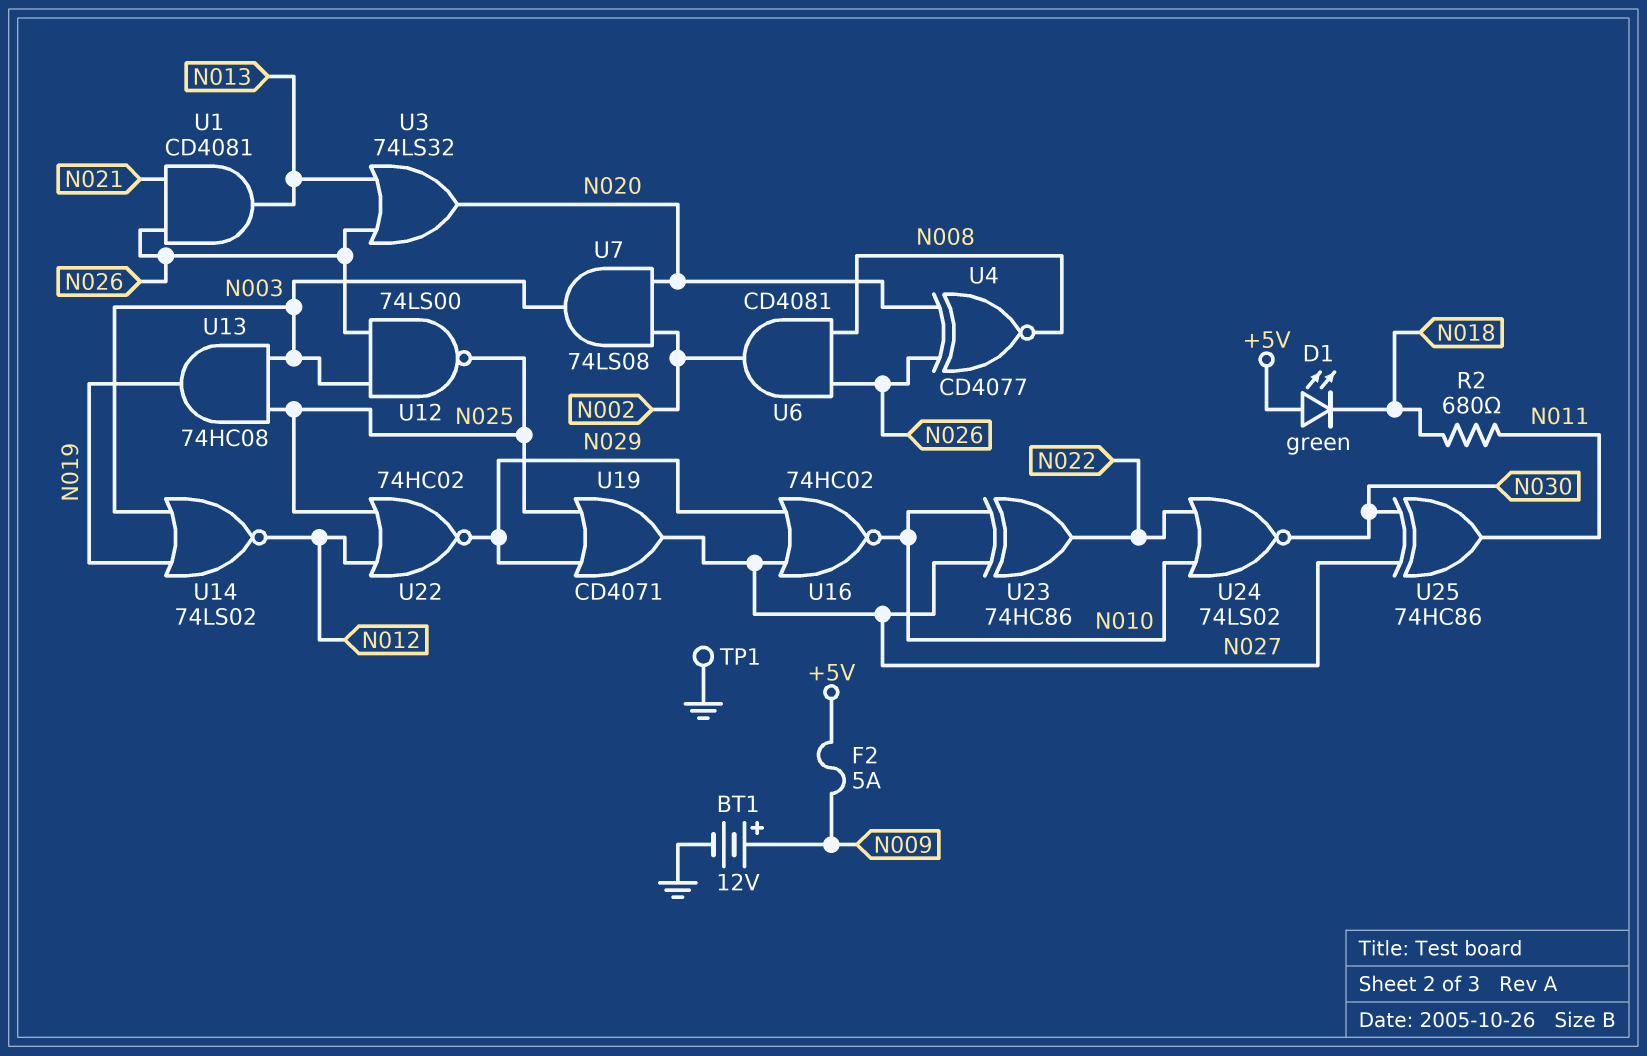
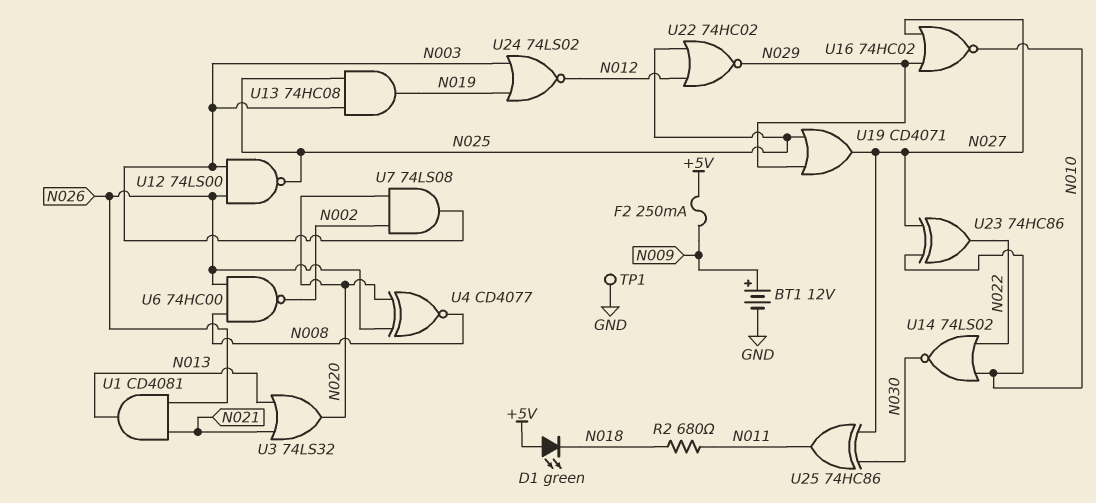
F2: 5A (+5V, N009) -> 250mA (+5V, N009)
U3: OR 74LS32 (in N013, in N026, out N020) -> OR 74LS32 (in N013, in N021, out N020)
U6: AND CD4081 (in N008, in N026, out N002) -> NAND 74HC00 (in N008, in N026, out N002)
U14: NOR 74LS02 (in N003, in N019, out N012) -> NOR 74LS02 (in N010, in N022, out N030)
U24: NOR 74LS02 (in N010, in N022, out N030) -> NOR 74LS02 (in N003, in N019, out N012)

